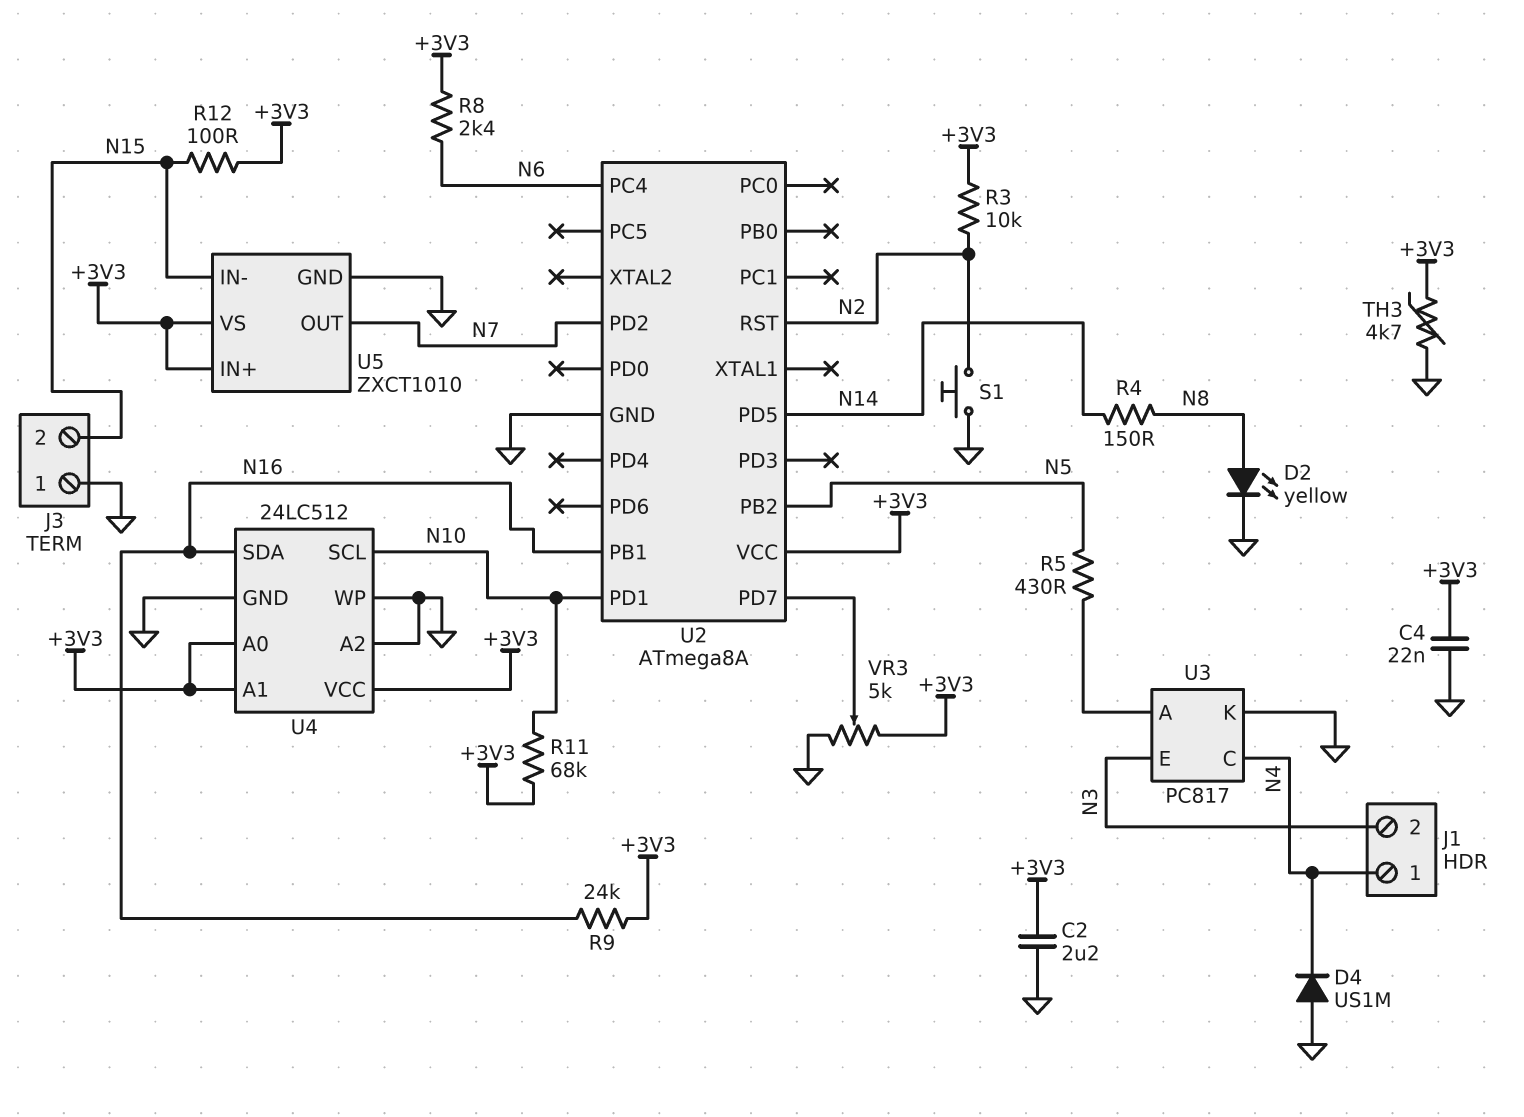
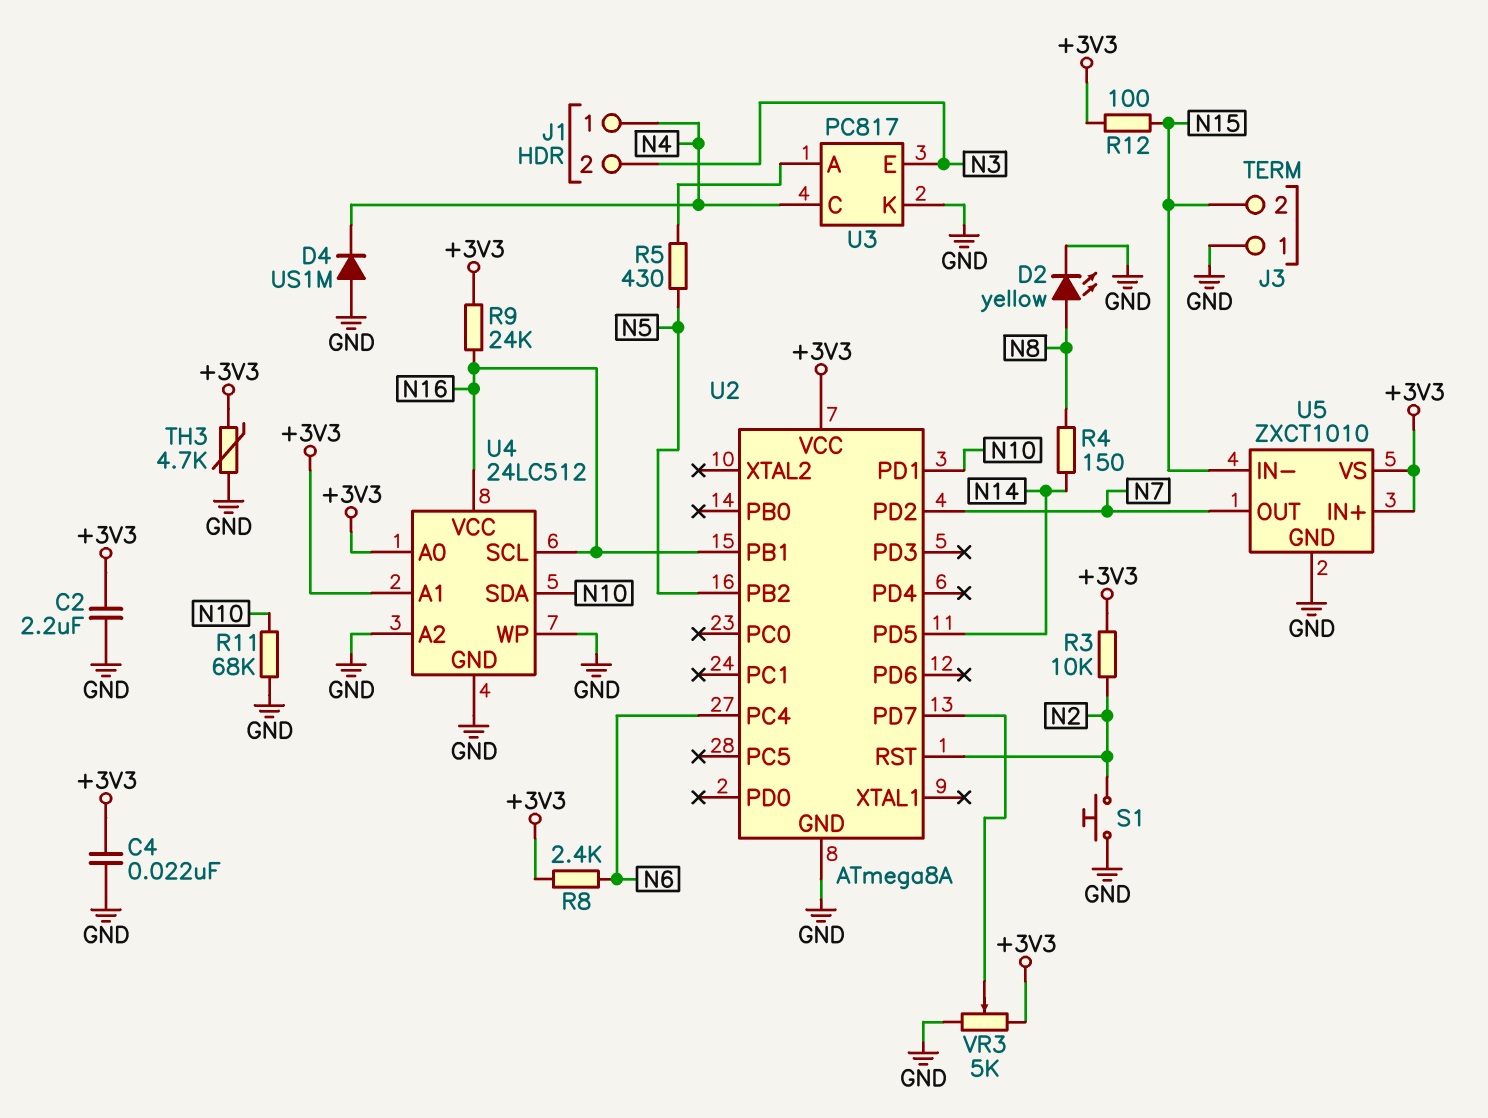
R11: 68k (+3V3, N10) -> 68k (GND, N10)
U4 pin SCL: N10 -> N16
U4 pin SDA: N16 -> N10
U4 pin VCC: +3V3 -> N16

